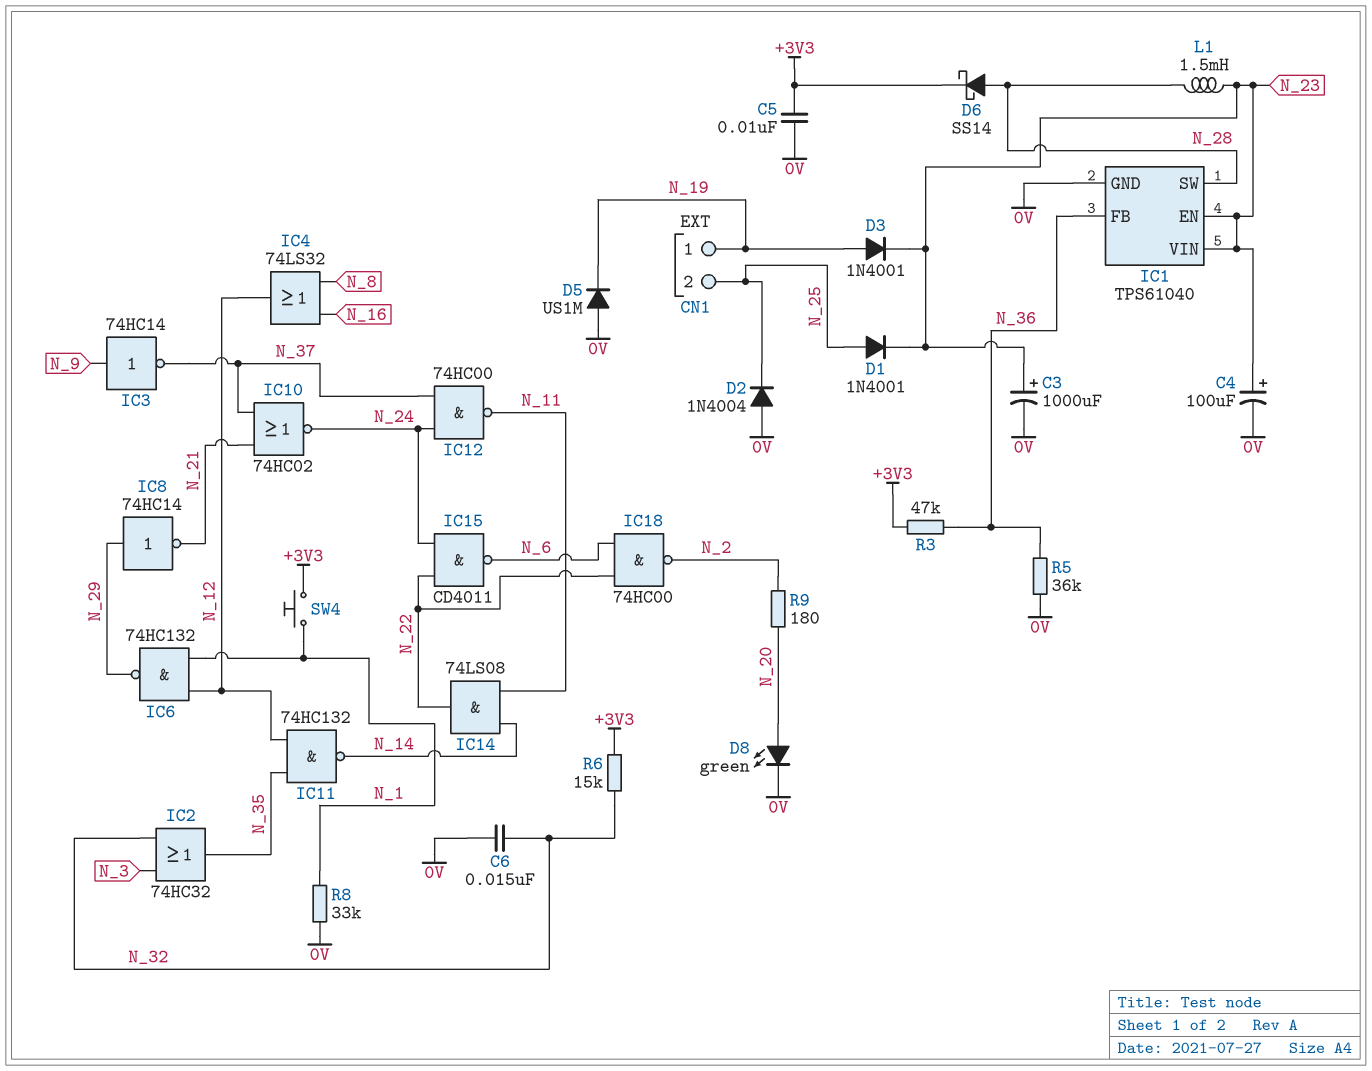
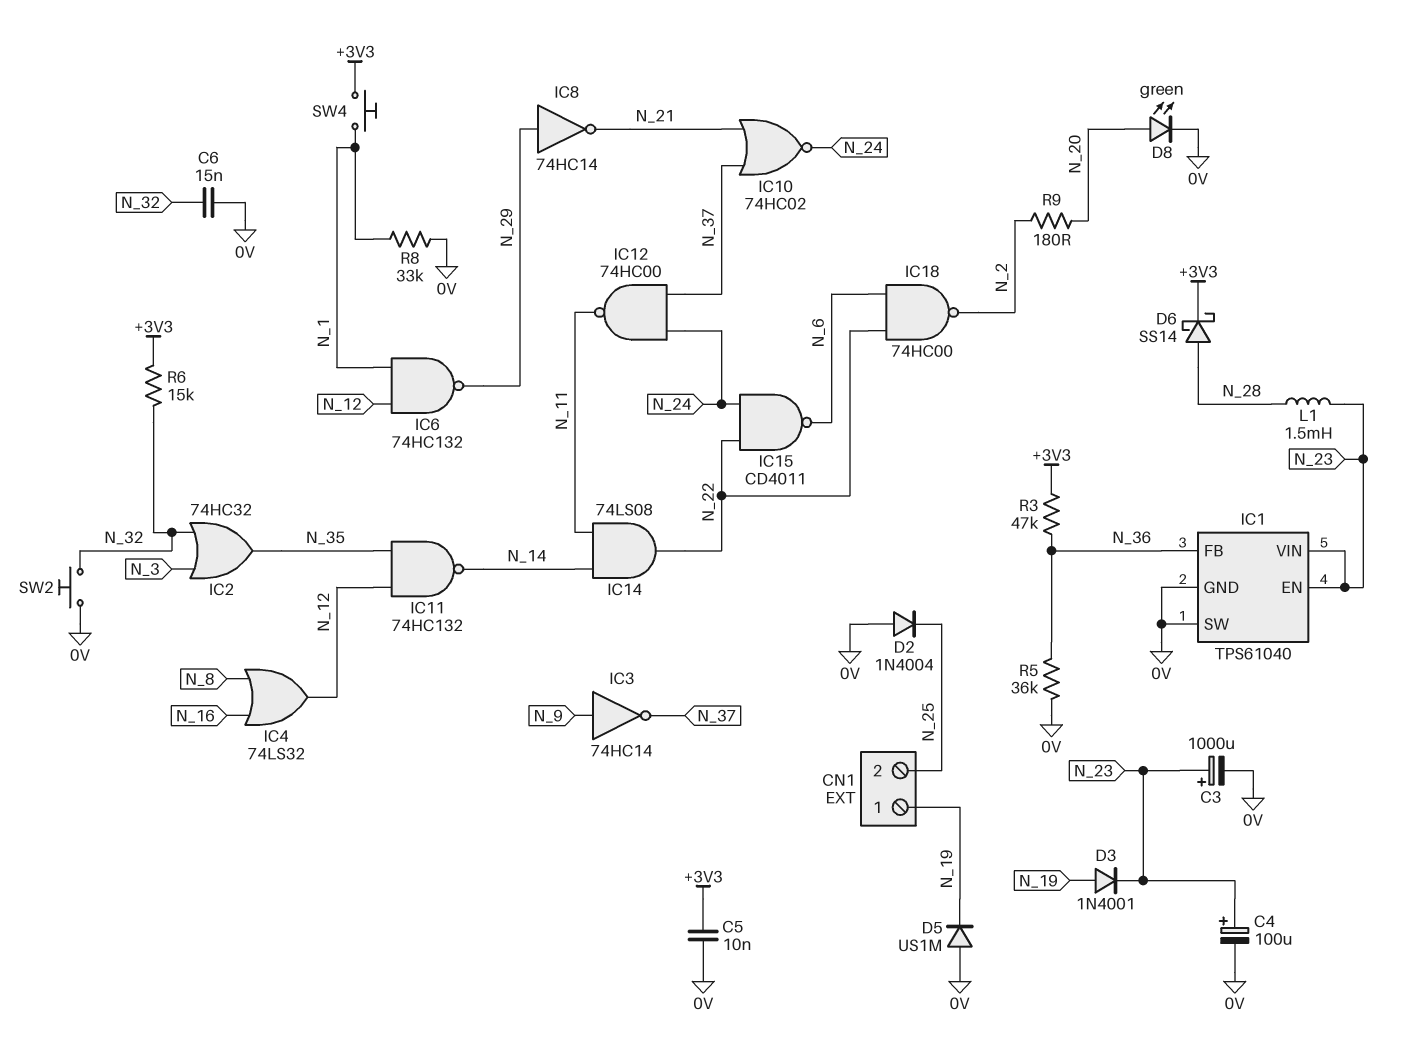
D1: diode 1N4001 (A N_25, K N_23) -> none
IC1 pin SW: N_28 -> 0V
SW2: none -> button (0V, N_32)

